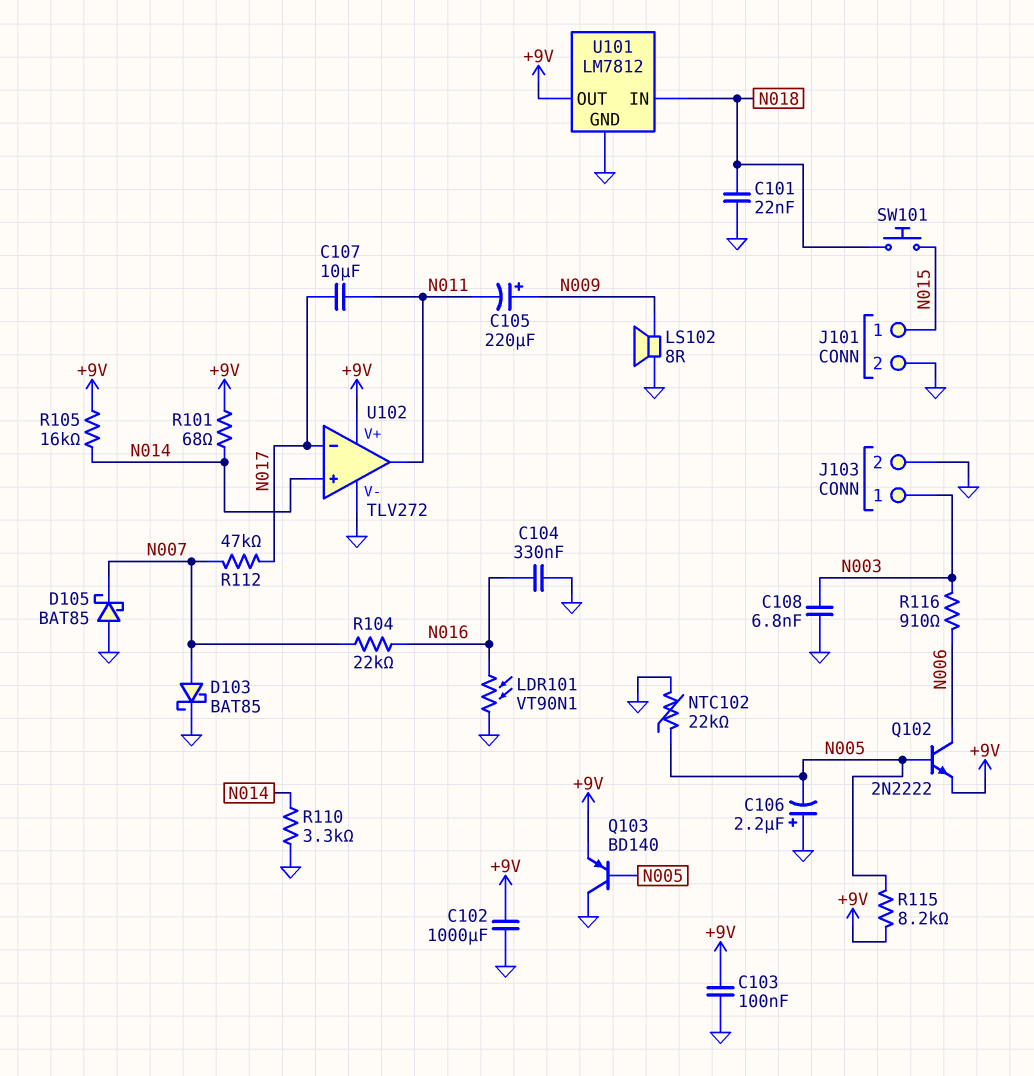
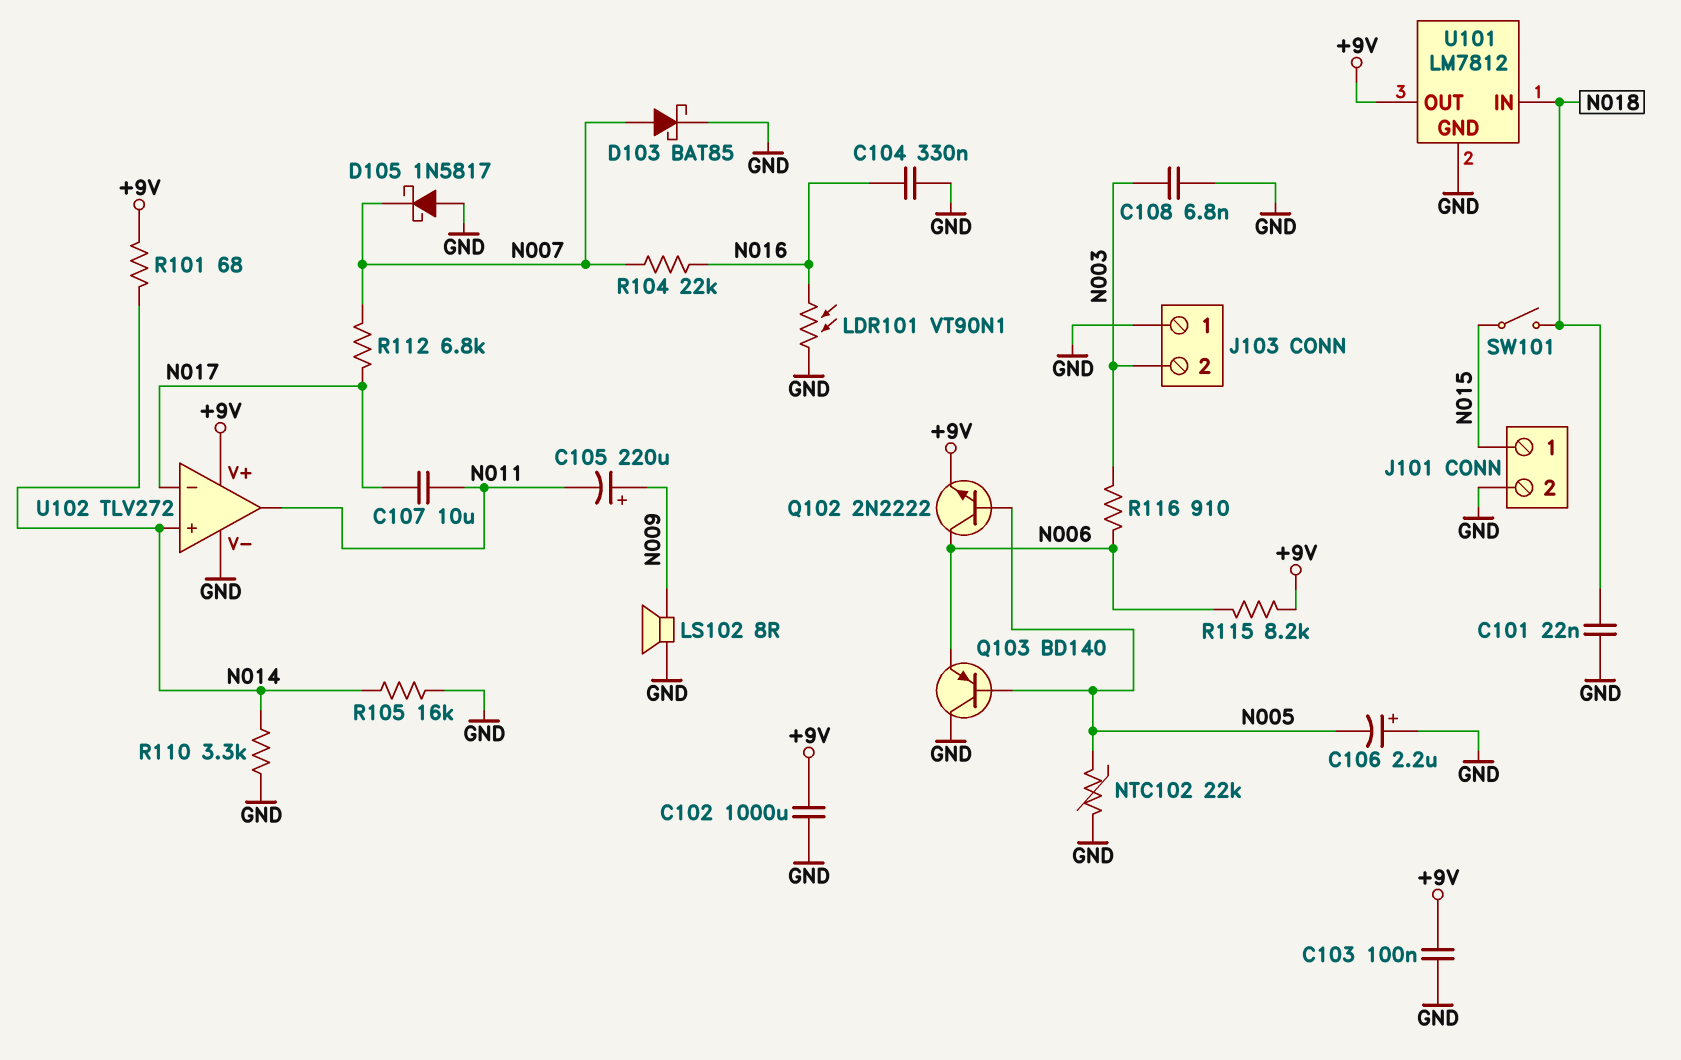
D105: schottky BAT85 (A GND, K N007) -> schottky 1N5817 (A GND, K N007)
J103 pin 1: N003 -> GND
J103 pin 2: GND -> N003
Q103: PNP BD140 (B N005, C GND, E +9V) -> PNP BD140 (B N005, C GND, E N006)
R105: 16k (+9V, N014) -> 16k (GND, N014)
R112: 47k (N007, N017) -> 6.8k (N007, N017)
R115: 8.2k (+9V, N005) -> 8.2k (+9V, N006)
SW101: button (N015, N018) -> switch (N015, N018)

